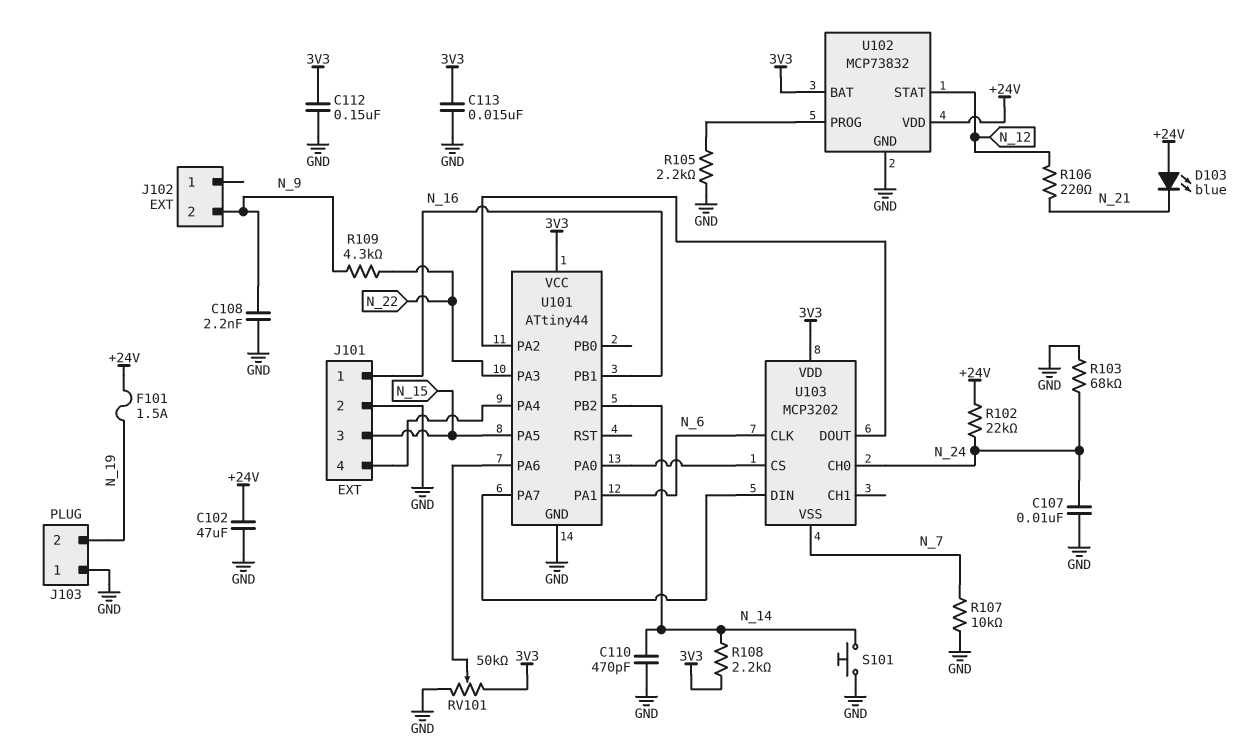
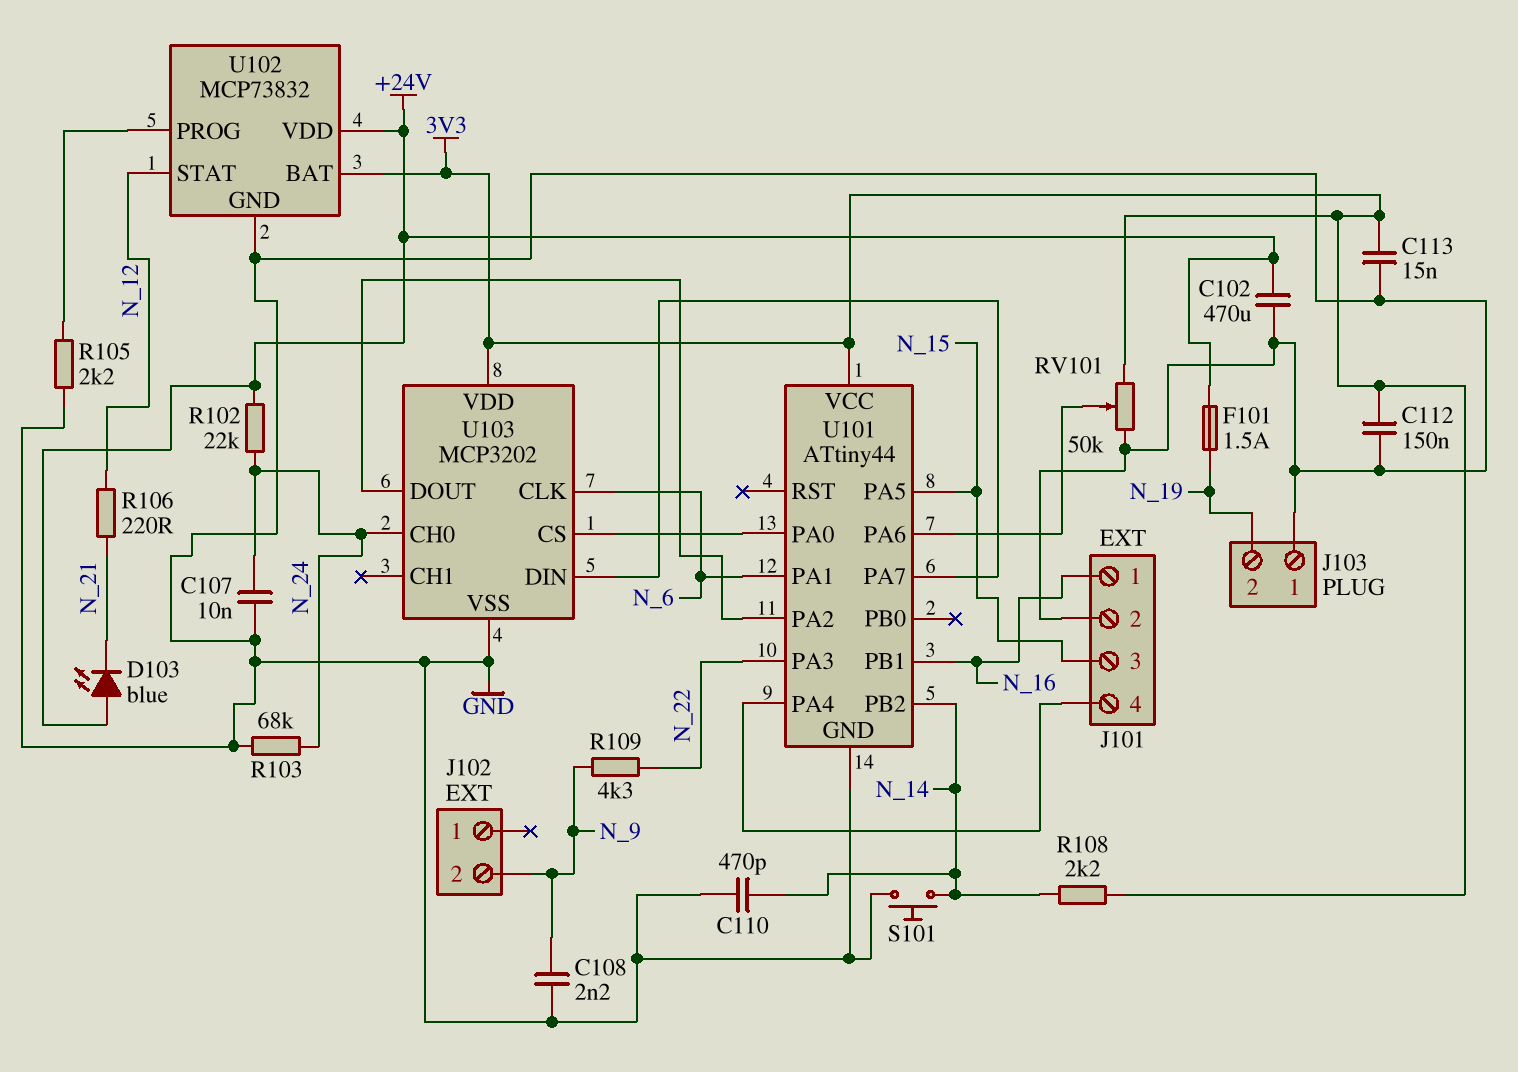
C102: 47uF (+24V, GND) -> 470uF (+24V, GND)
R107: 10k (GND, N_7) -> none
U103 pin VSS: N_7 -> GND

